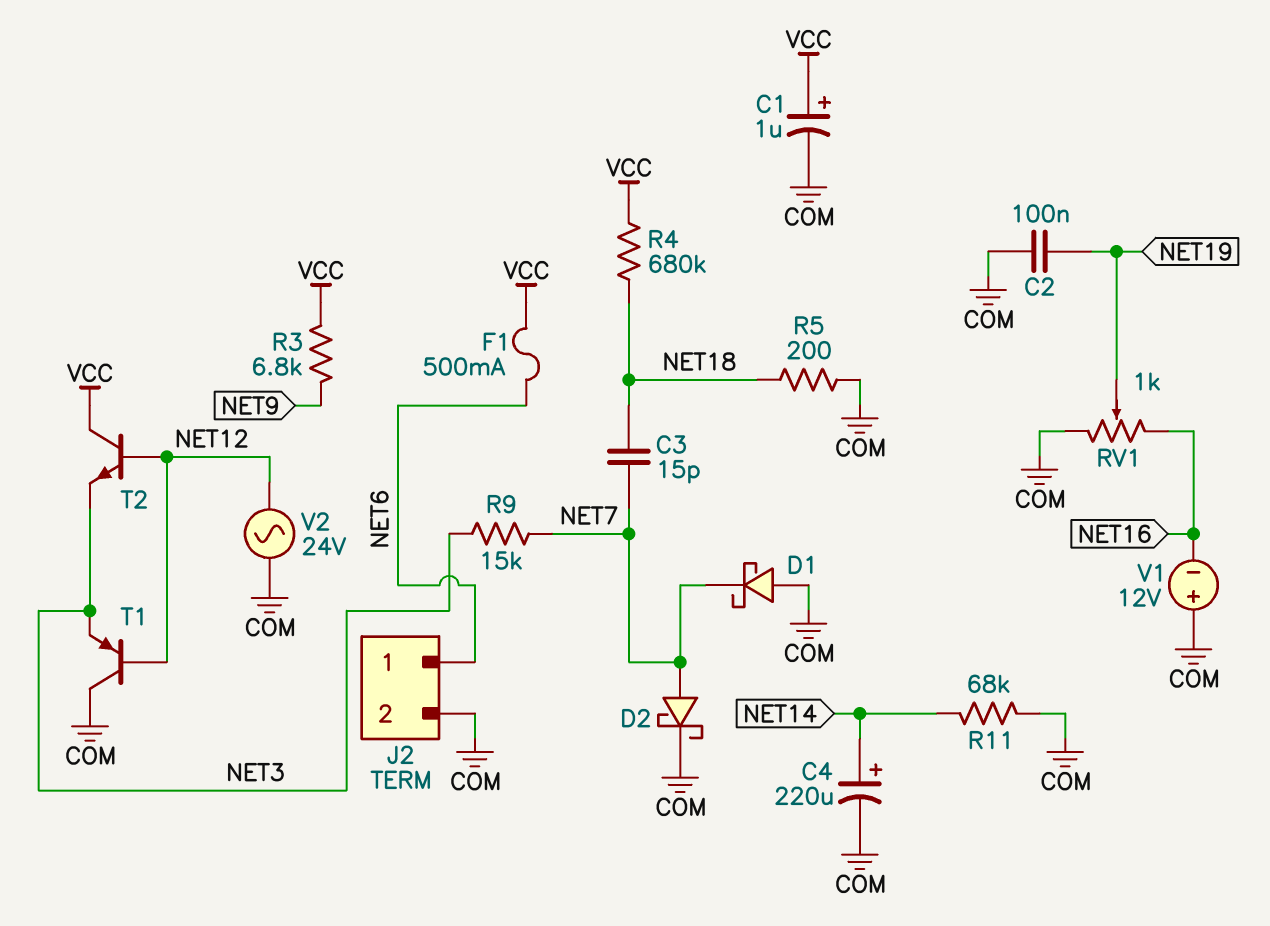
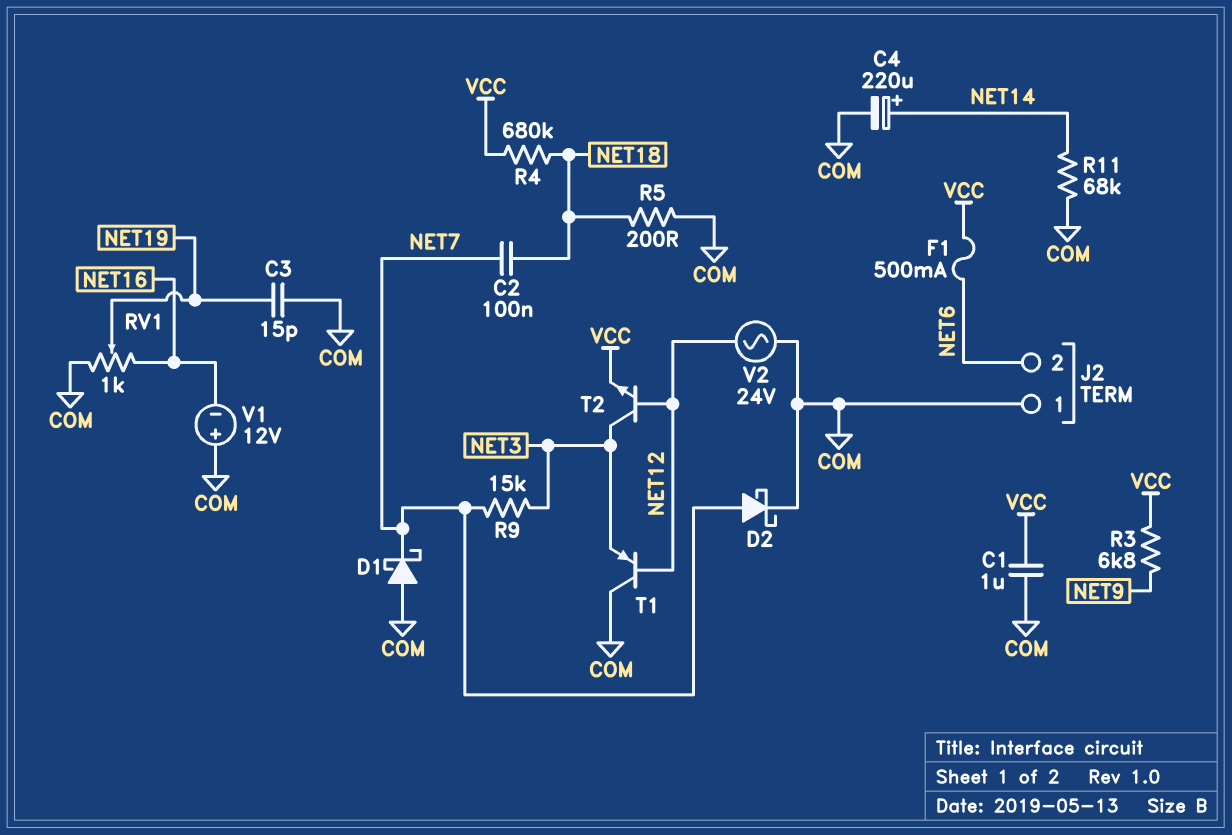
C1: 1uF (plus VCC, minus COM) -> 1uF (COM, VCC)
C2: 100nF (COM, NET19) -> 100nF (NET7, NET18)
C3: 15pF (NET7, NET18) -> 15pF (COM, NET19)
J2 pin 1: NET6 -> COM
J2 pin 2: COM -> NET6
T2: NPN (B NET12, C VCC, E NET3) -> NPN (B NET12, C NET3, E VCC)

